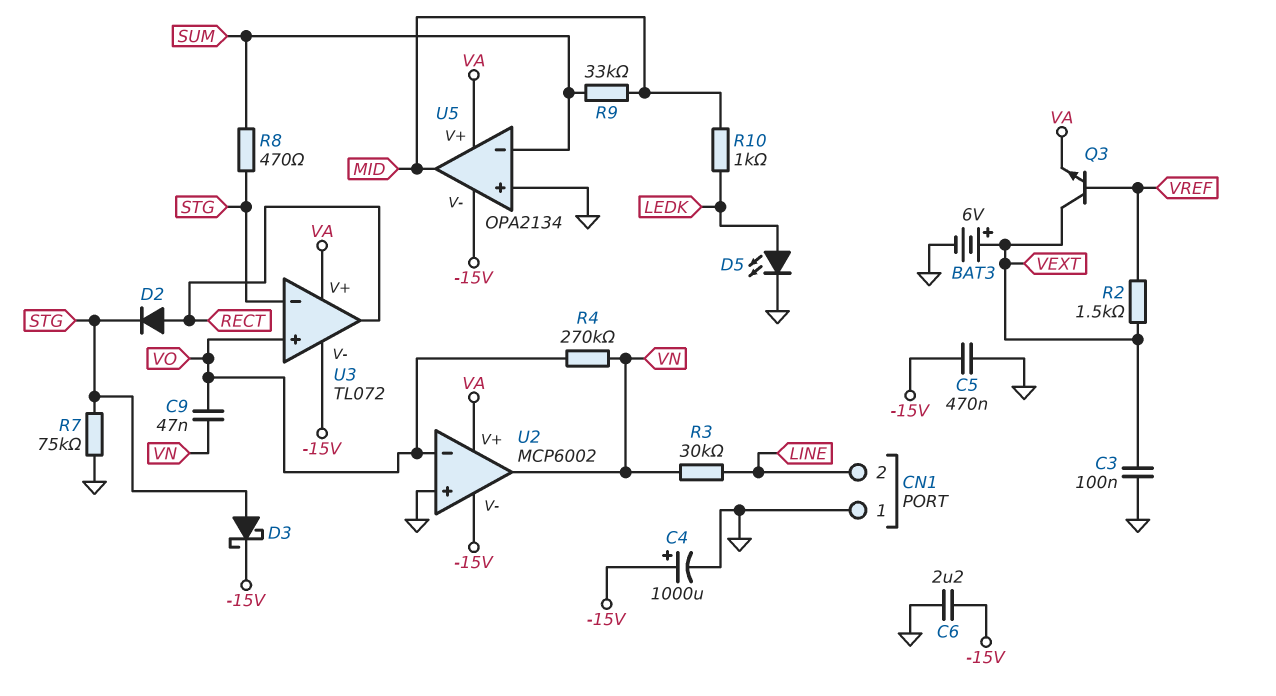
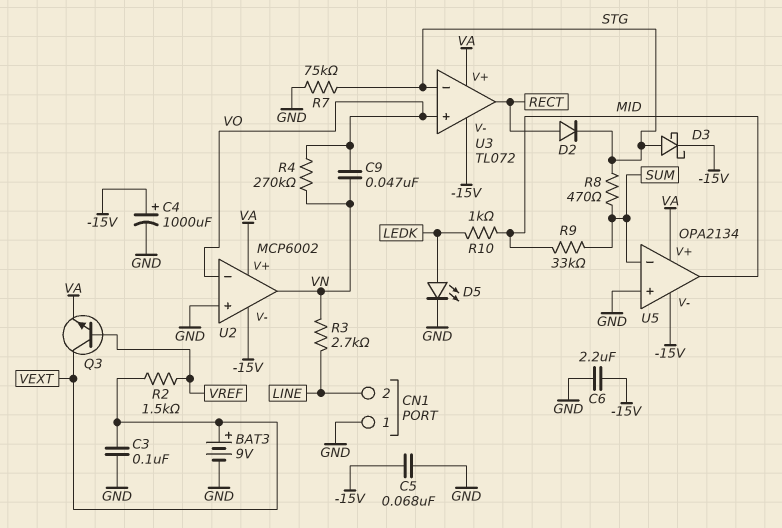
BAT3: 6V (plus VEXT, minus GND) -> 9V (plus VEXT, minus GND)
C5: 470nF (-15V, GND) -> 68nF (-15V, GND)
R3: 30k (LINE, VN) -> 2.7k (LINE, VN)

